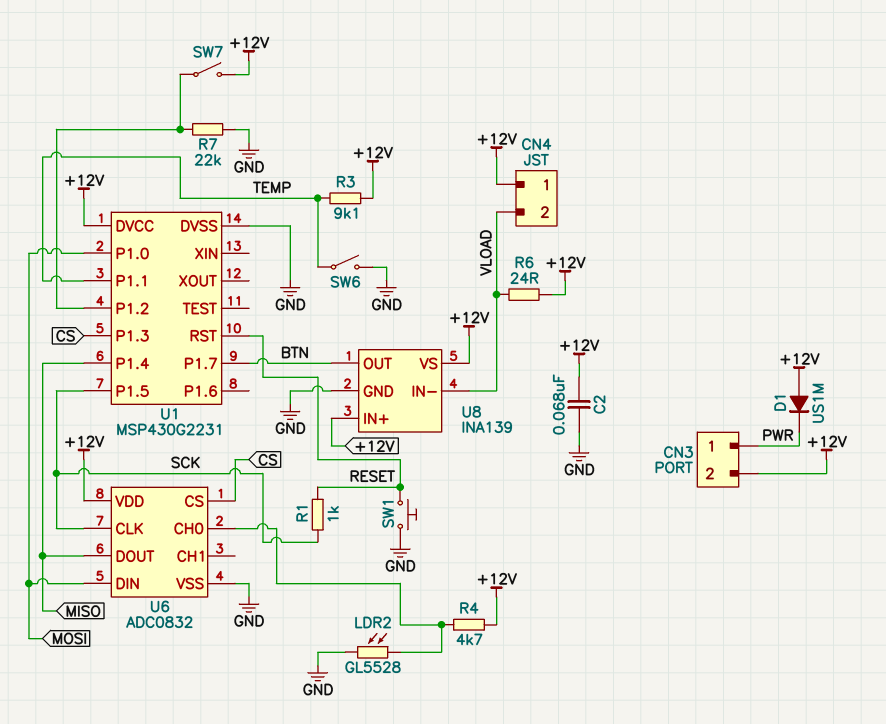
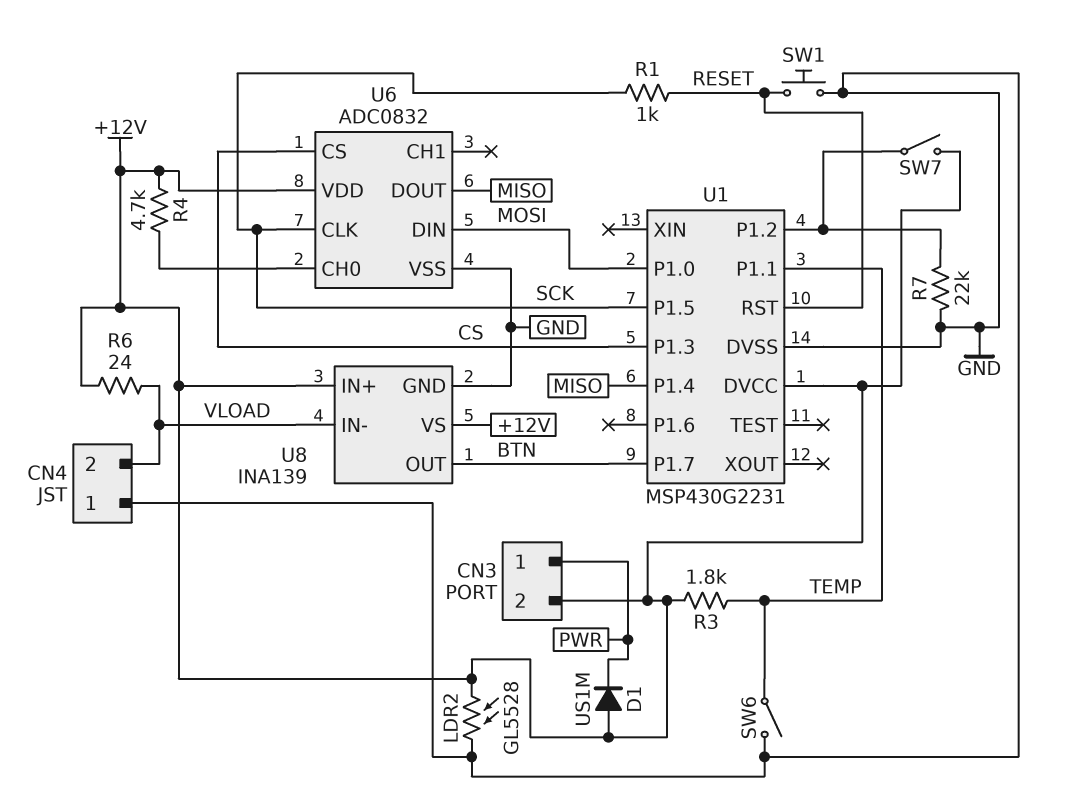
C2: 68nF (+12V, GND) -> none
CN4 pin 1: +12V -> GND
LDR2: GL5528 (GND, U6/CH0) -> GL5528 (+12V, GND)
R3: 9.1k (+12V, TEMP) -> 1.8k (+12V, TEMP)

